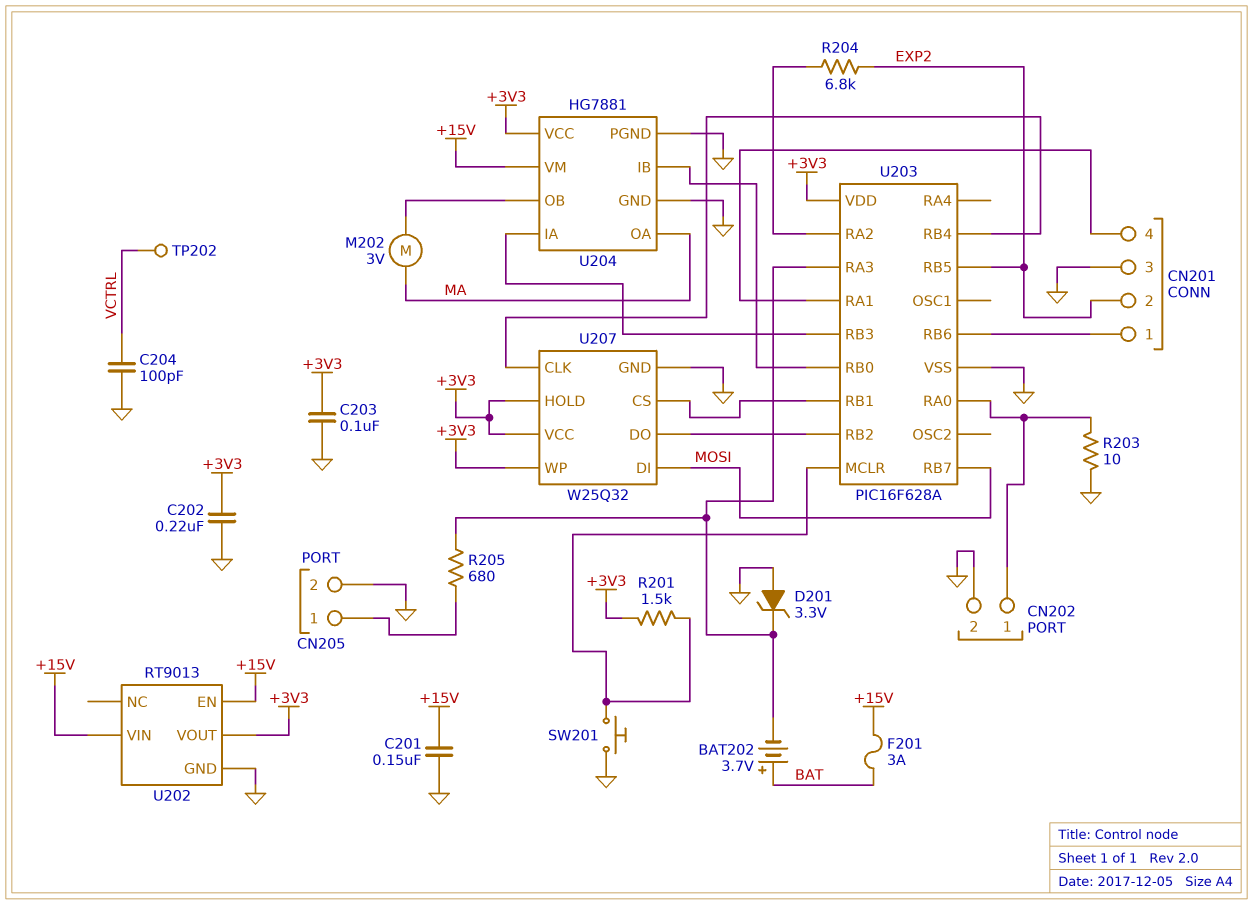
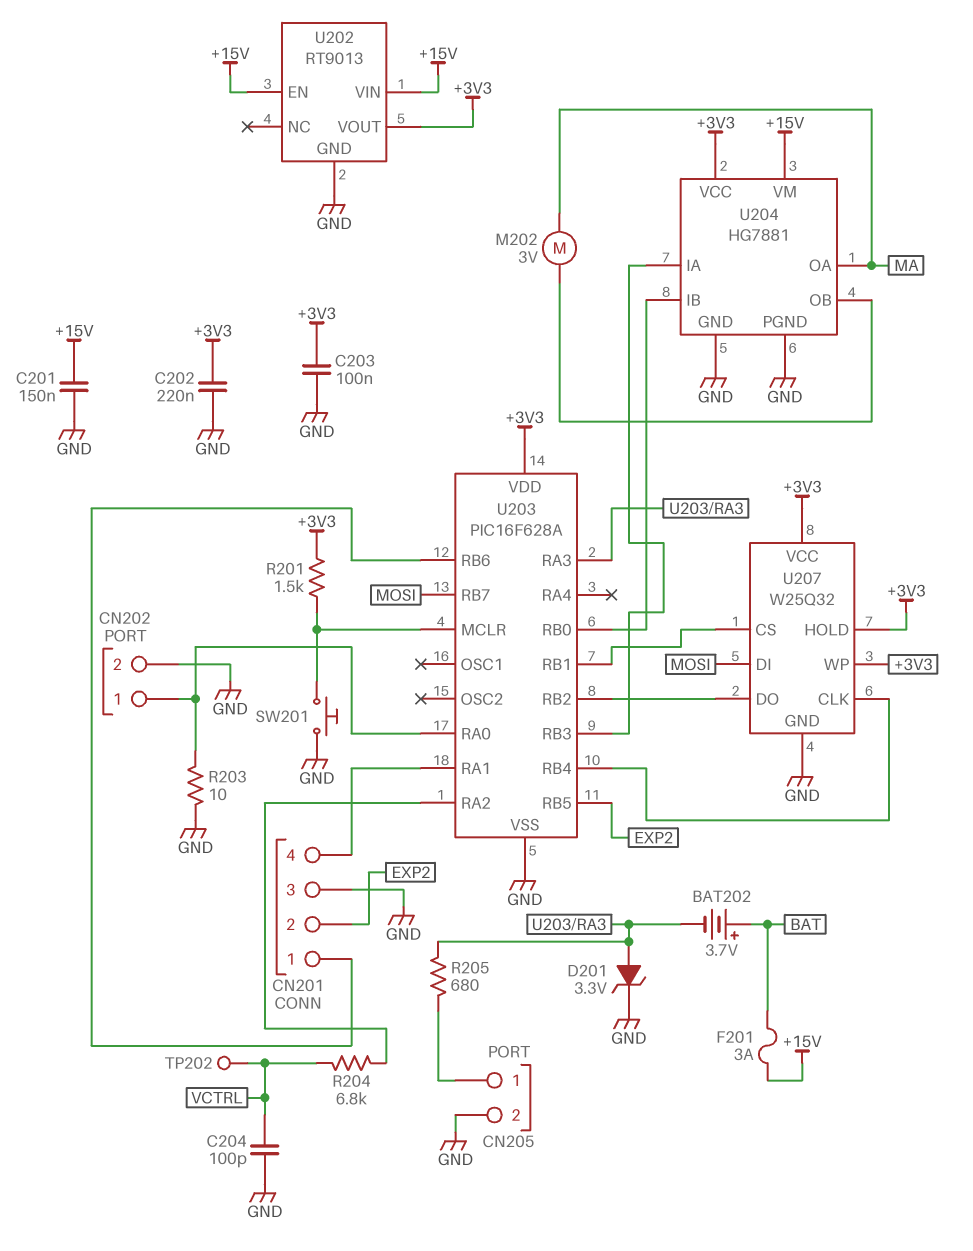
D201: zener 3.3V (A GND, K U203/RA3) -> zener 3.3V (A U203/RA3, K GND)
R204: 6.8k (EXP2, U203/RA2) -> 6.8k (U203/RA2, VCTRL)

